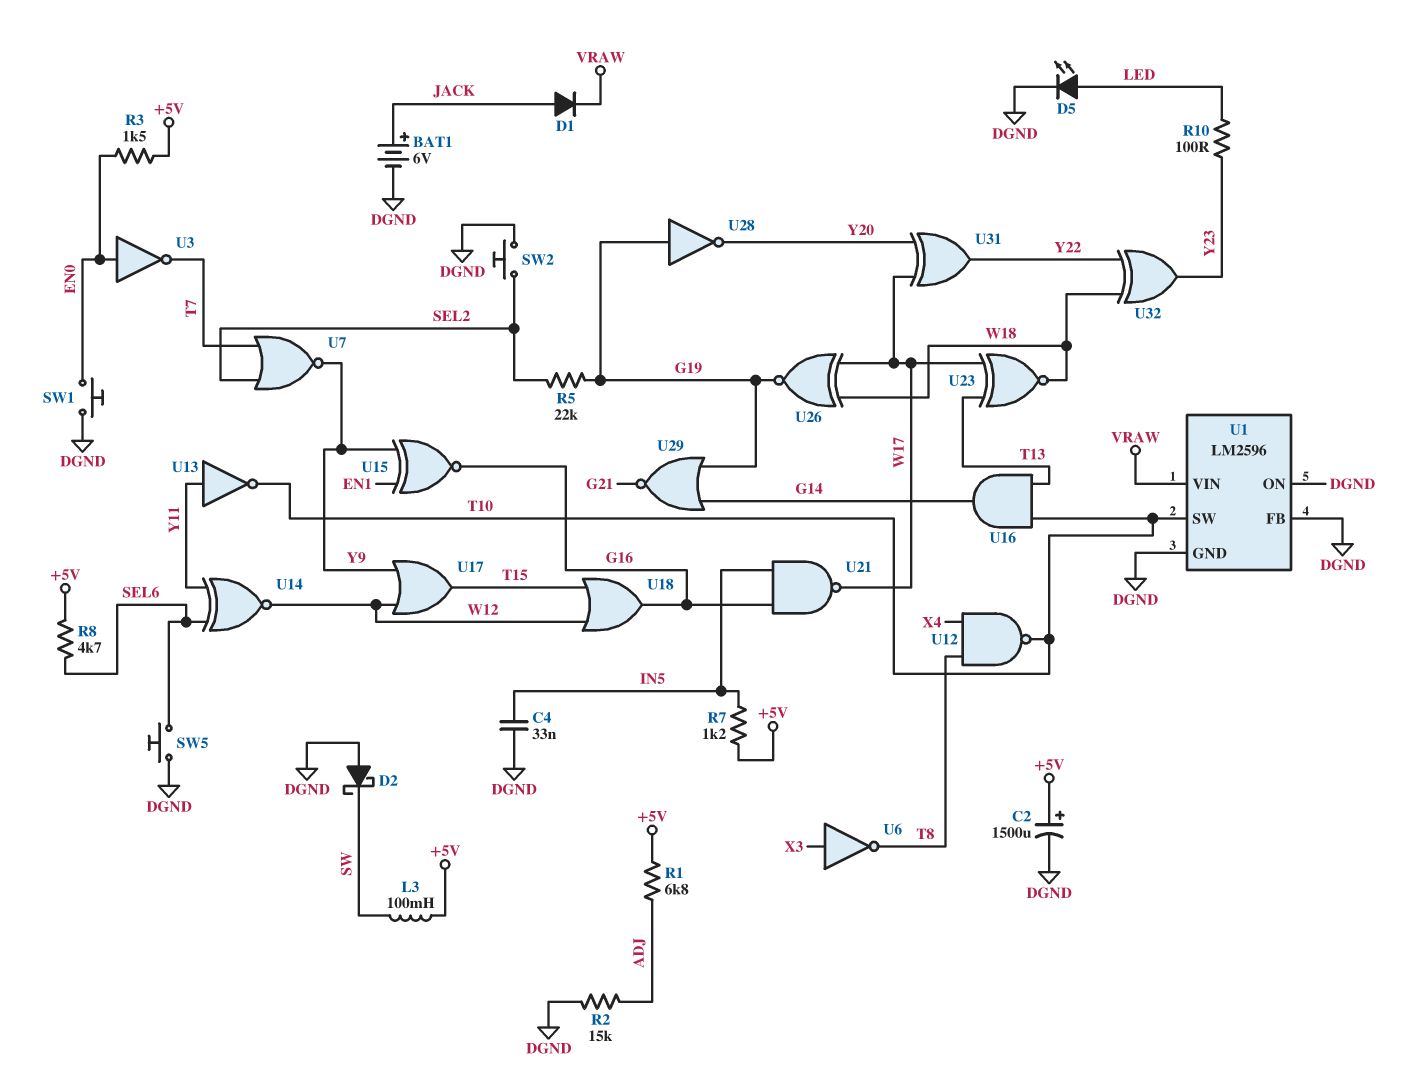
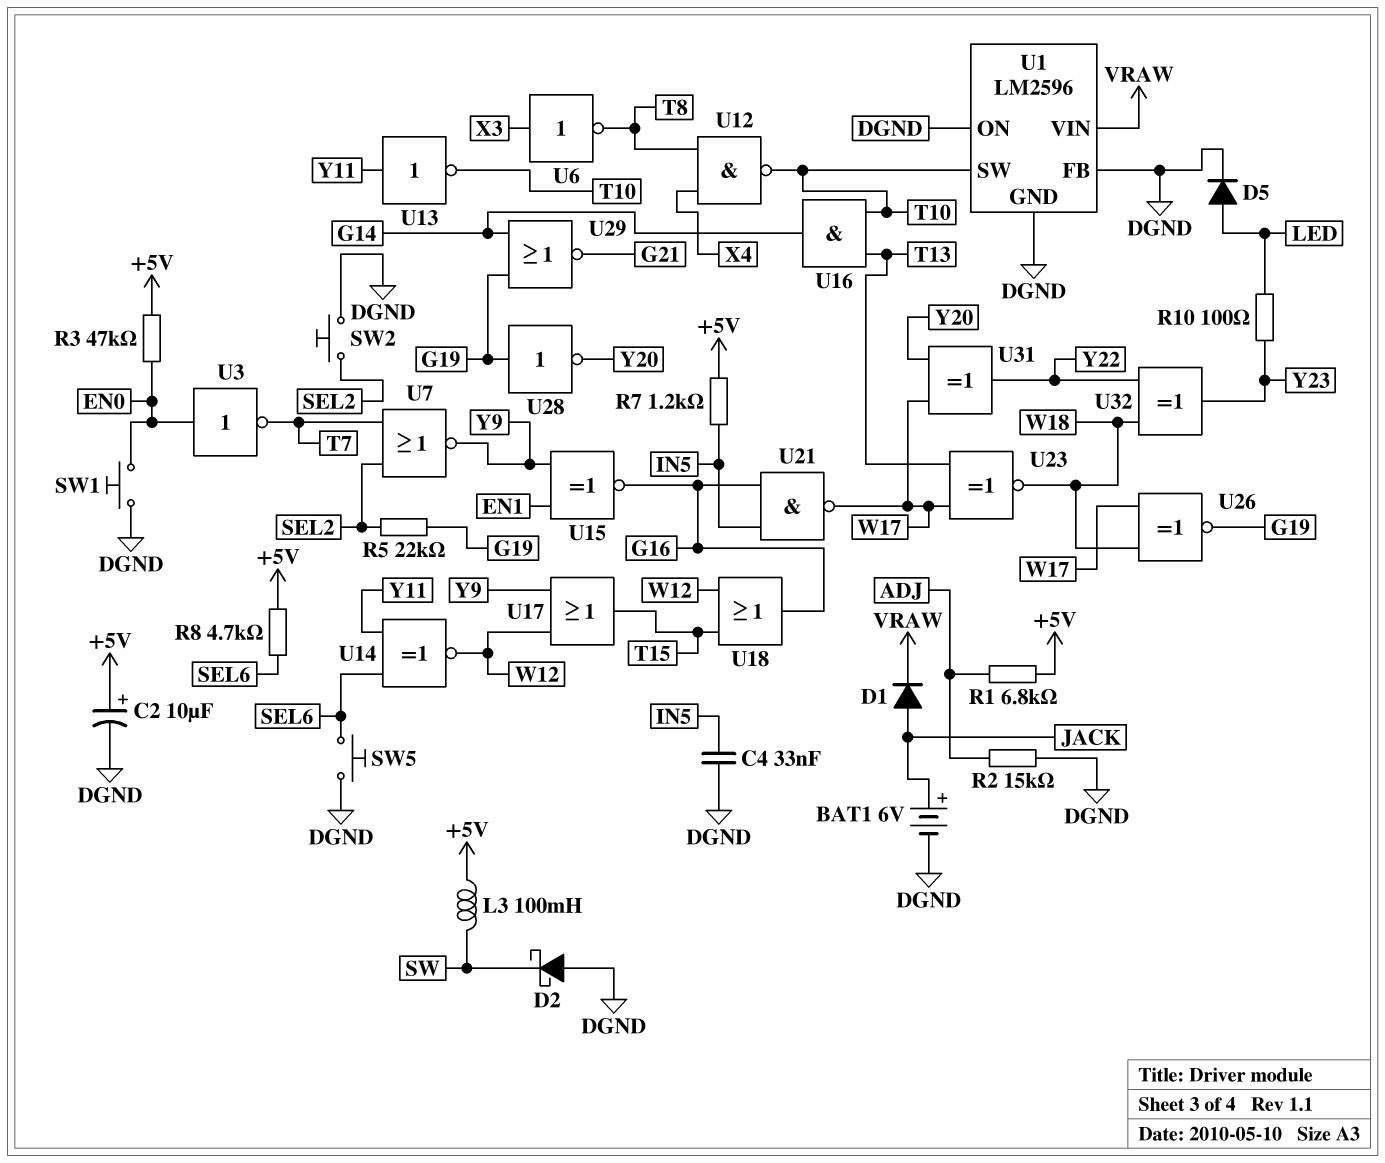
C2: 1500uF (plus +5V, minus DGND) -> 10uF (plus +5V, minus DGND)
D5: LED (A LED, K DGND) -> diode (A LED, K DGND)
R3: 1.5k (+5V, EN0) -> 47k (+5V, EN0)

